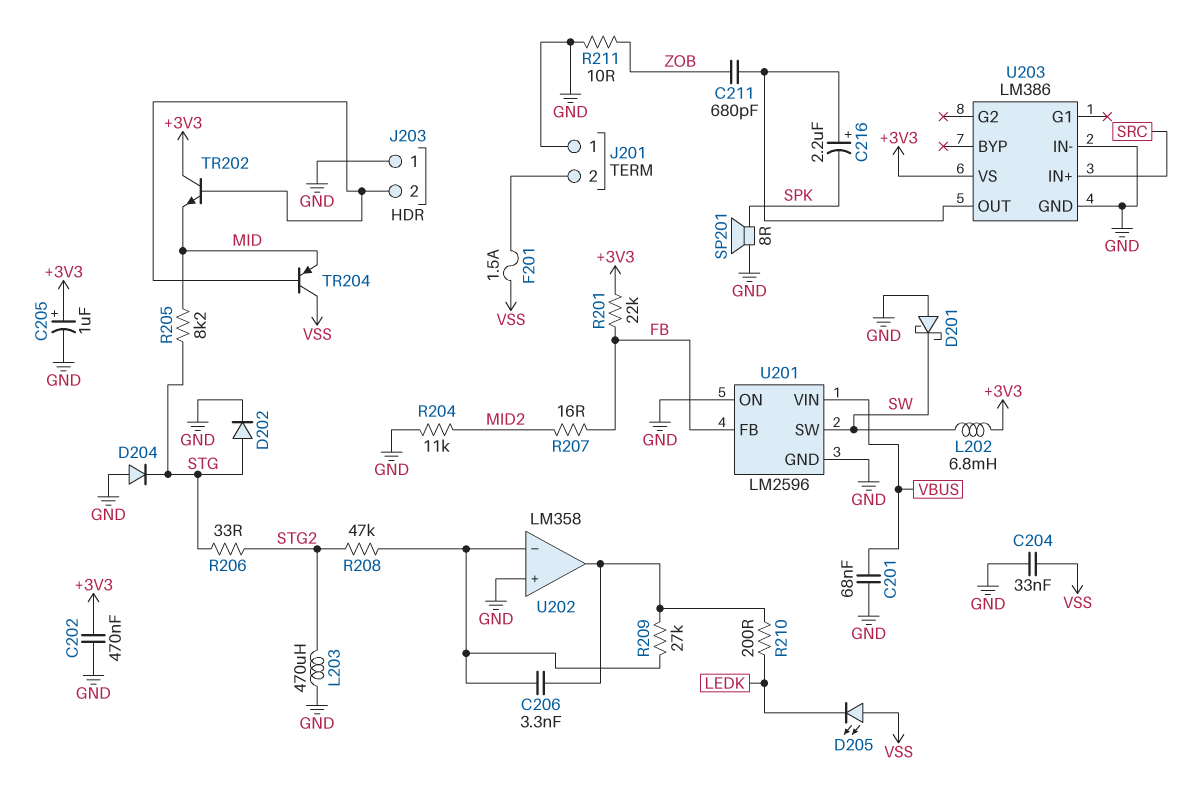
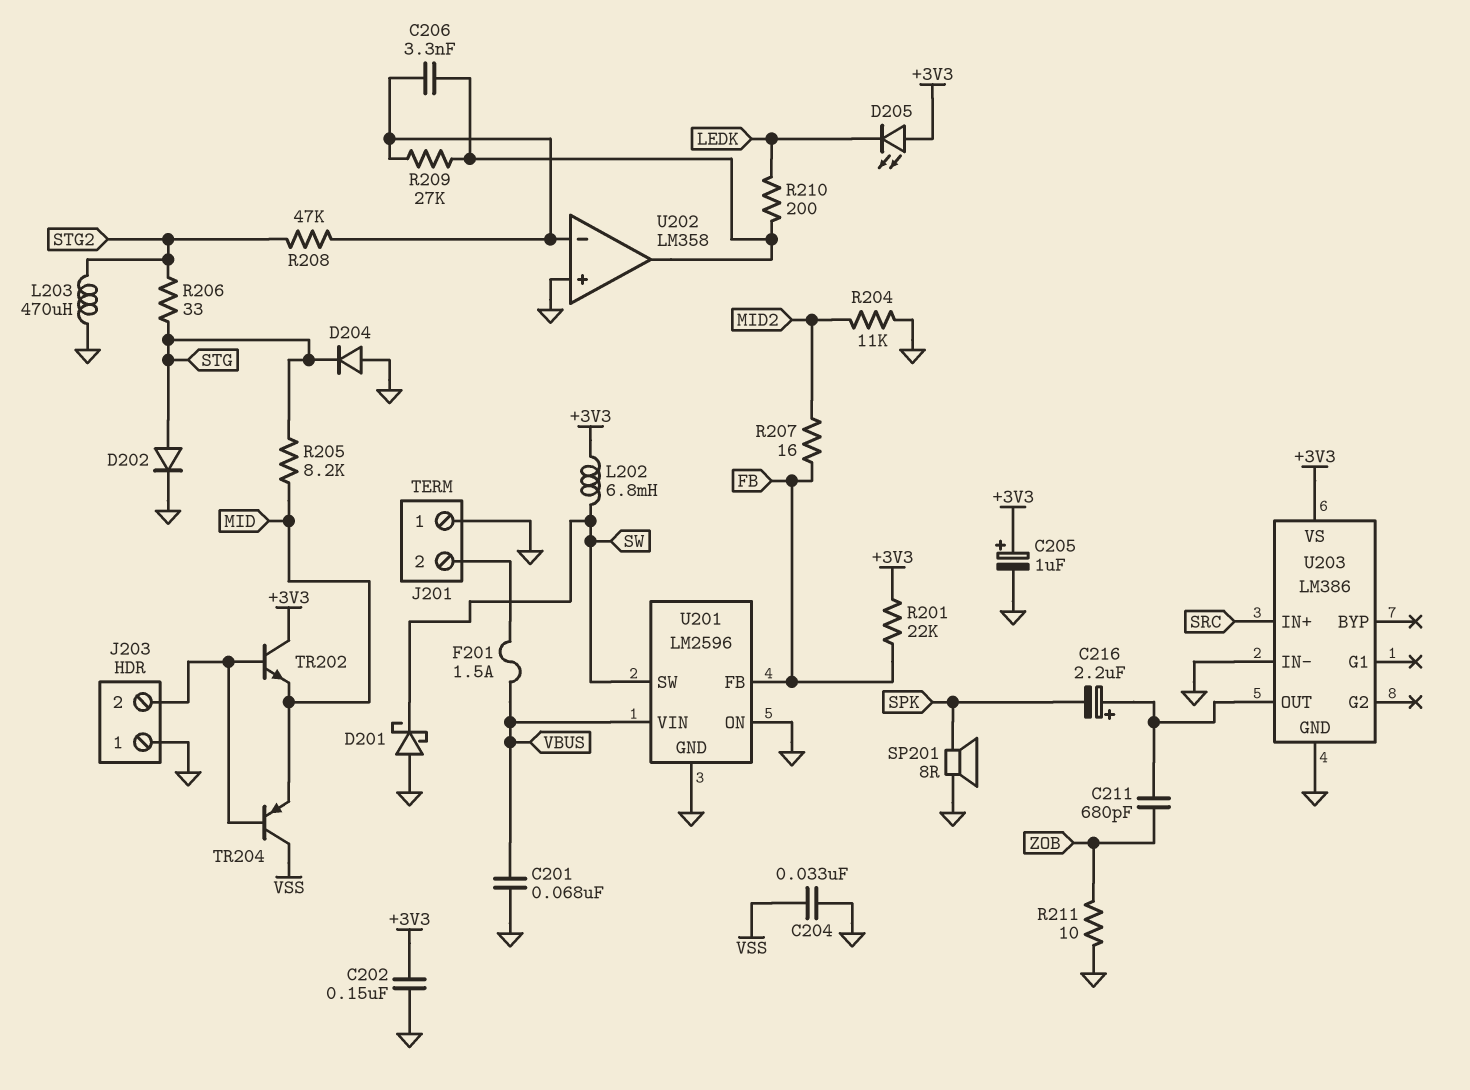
C202: 470nF (+3V3, GND) -> 150nF (+3V3, GND)
D205: LED (A VSS, K LEDK) -> LED (A +3V3, K LEDK)
F201: 1.5A (J201/2, VSS) -> 1.5A (J201/2, VBUS)

